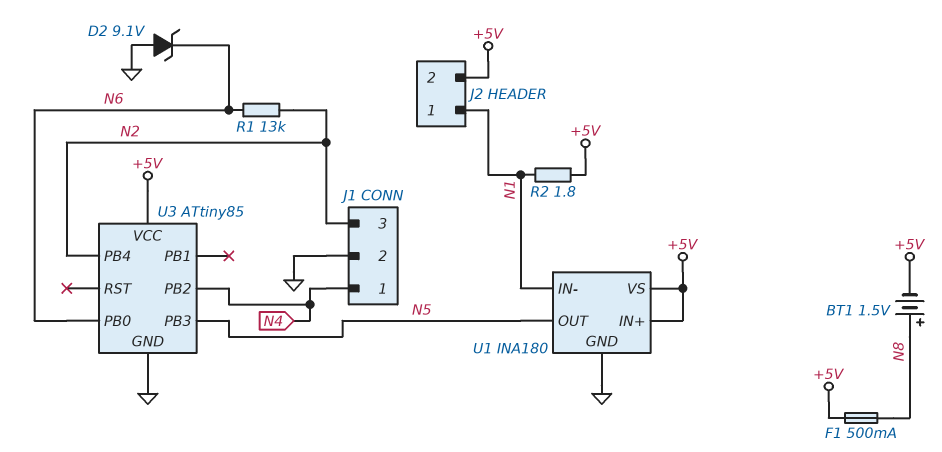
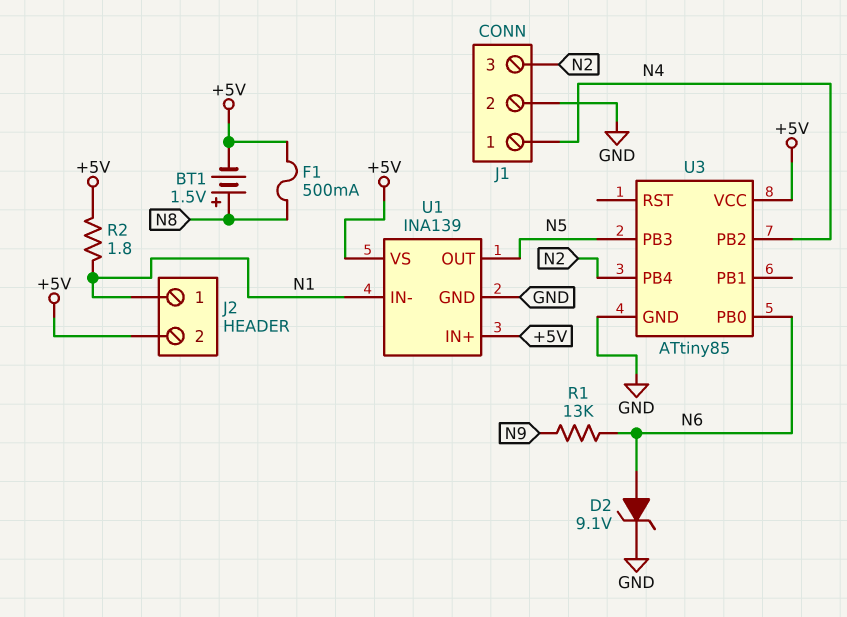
D2: zener 9.1V (A GND, K N6) -> zener 9.1V (A N6, K GND)
R1: 13k (N2, N6) -> 13k (N6, N9)
U1: INA180 -> INA139

